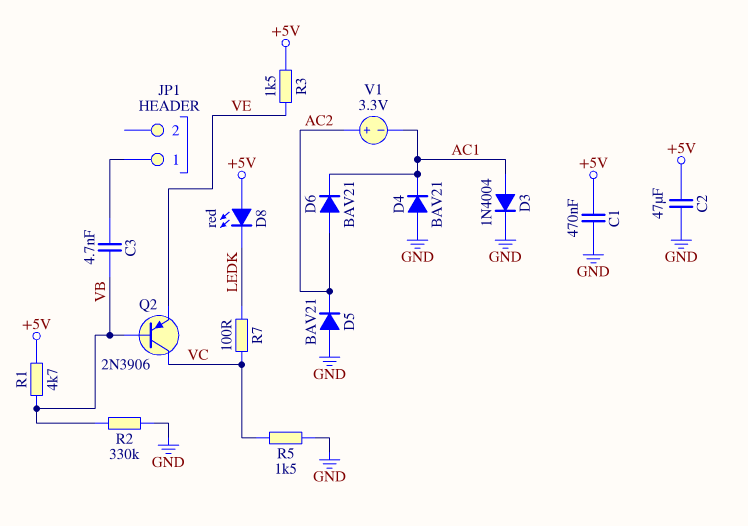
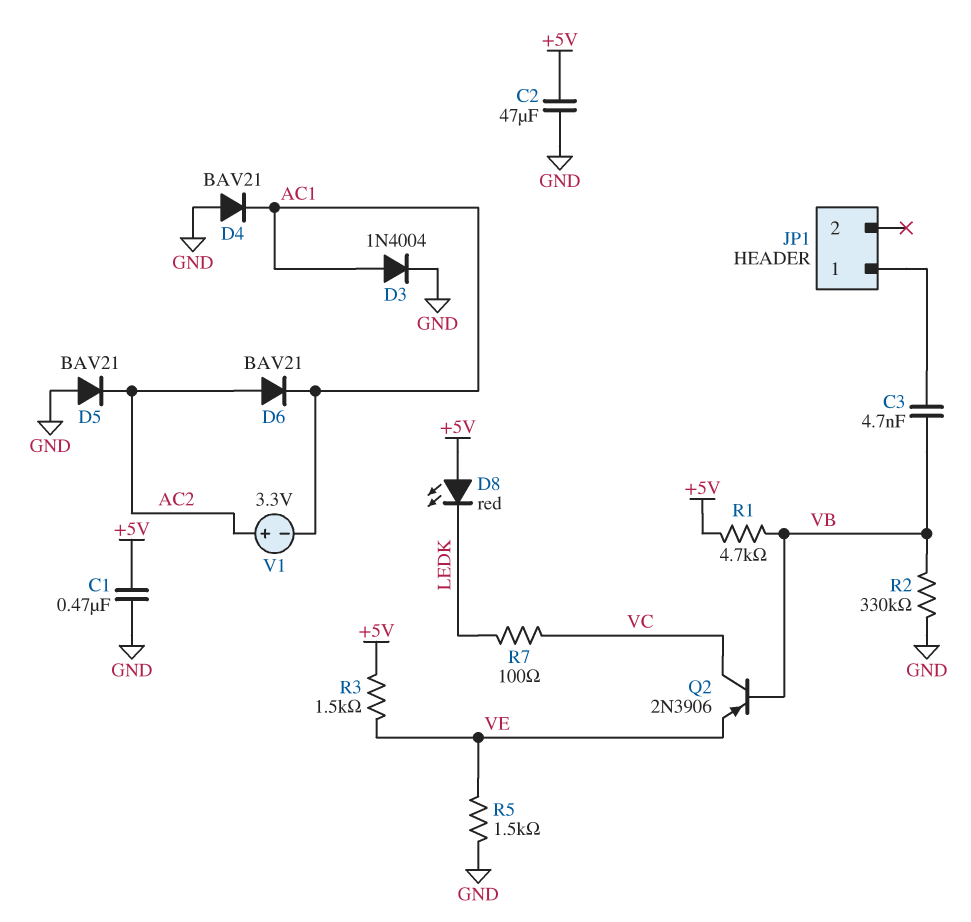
R5: 1.5k (GND, VC) -> 1.5k (GND, VE)

